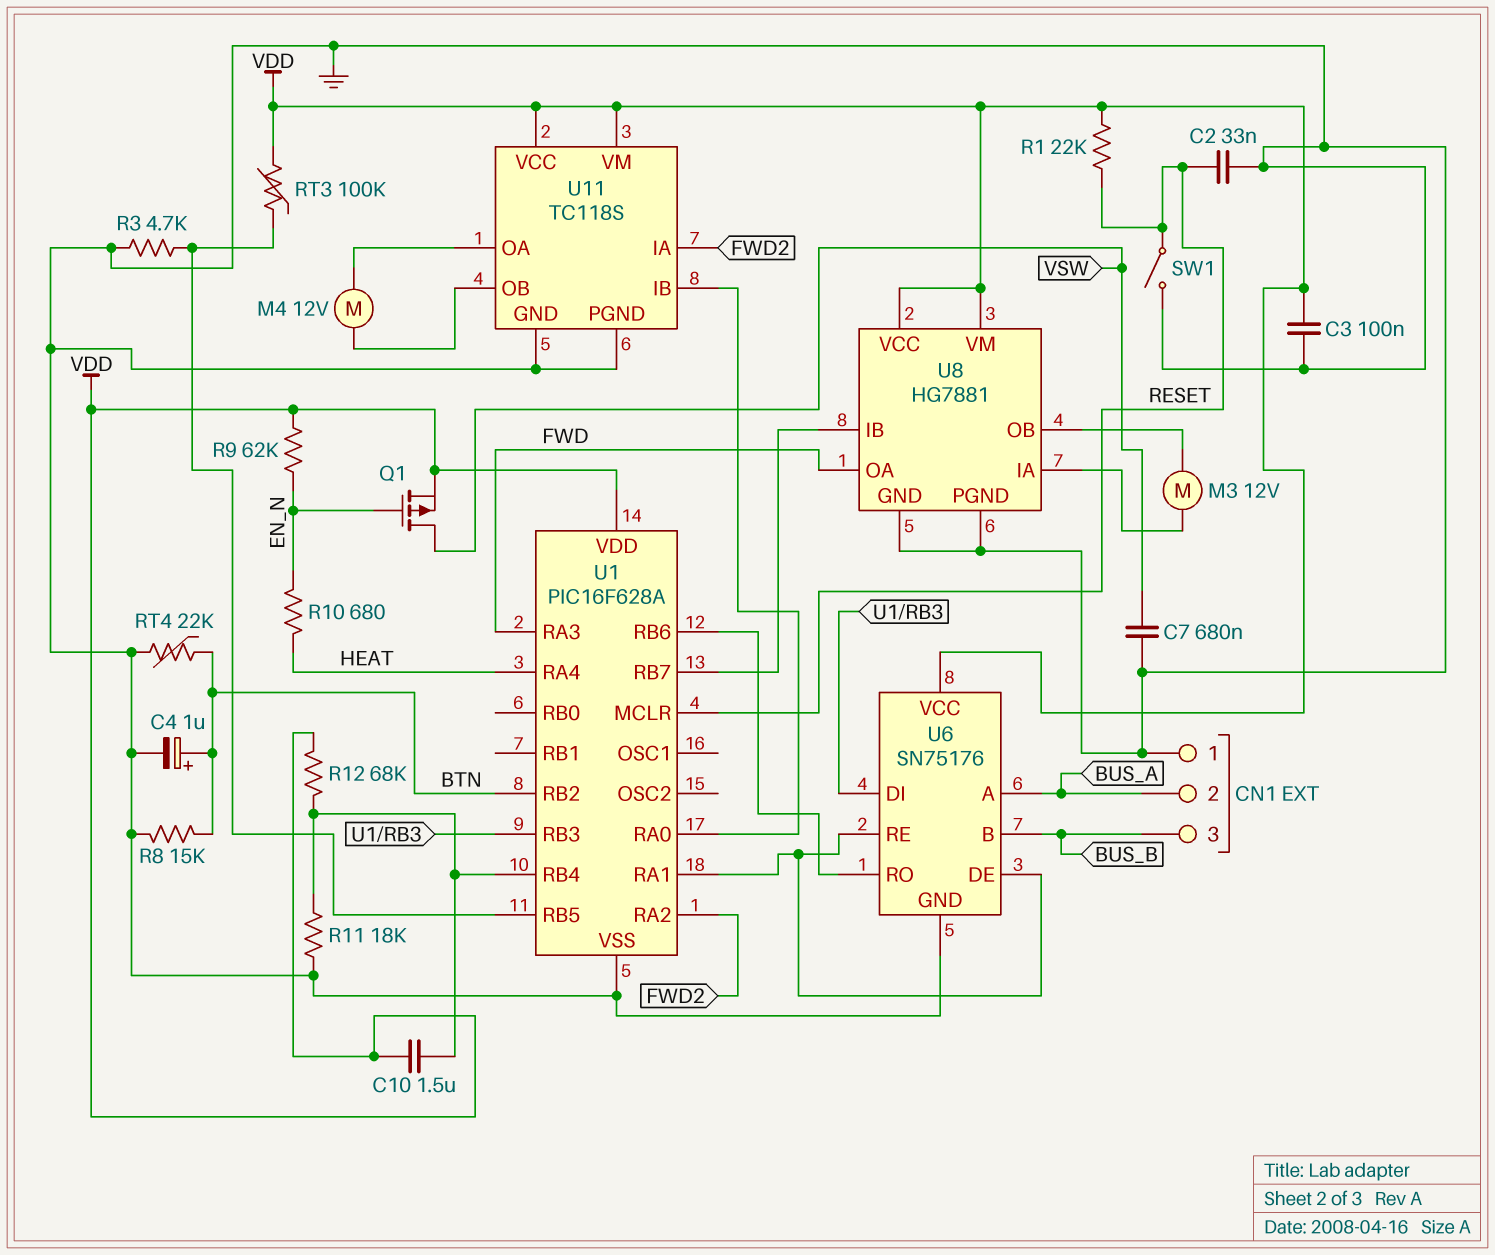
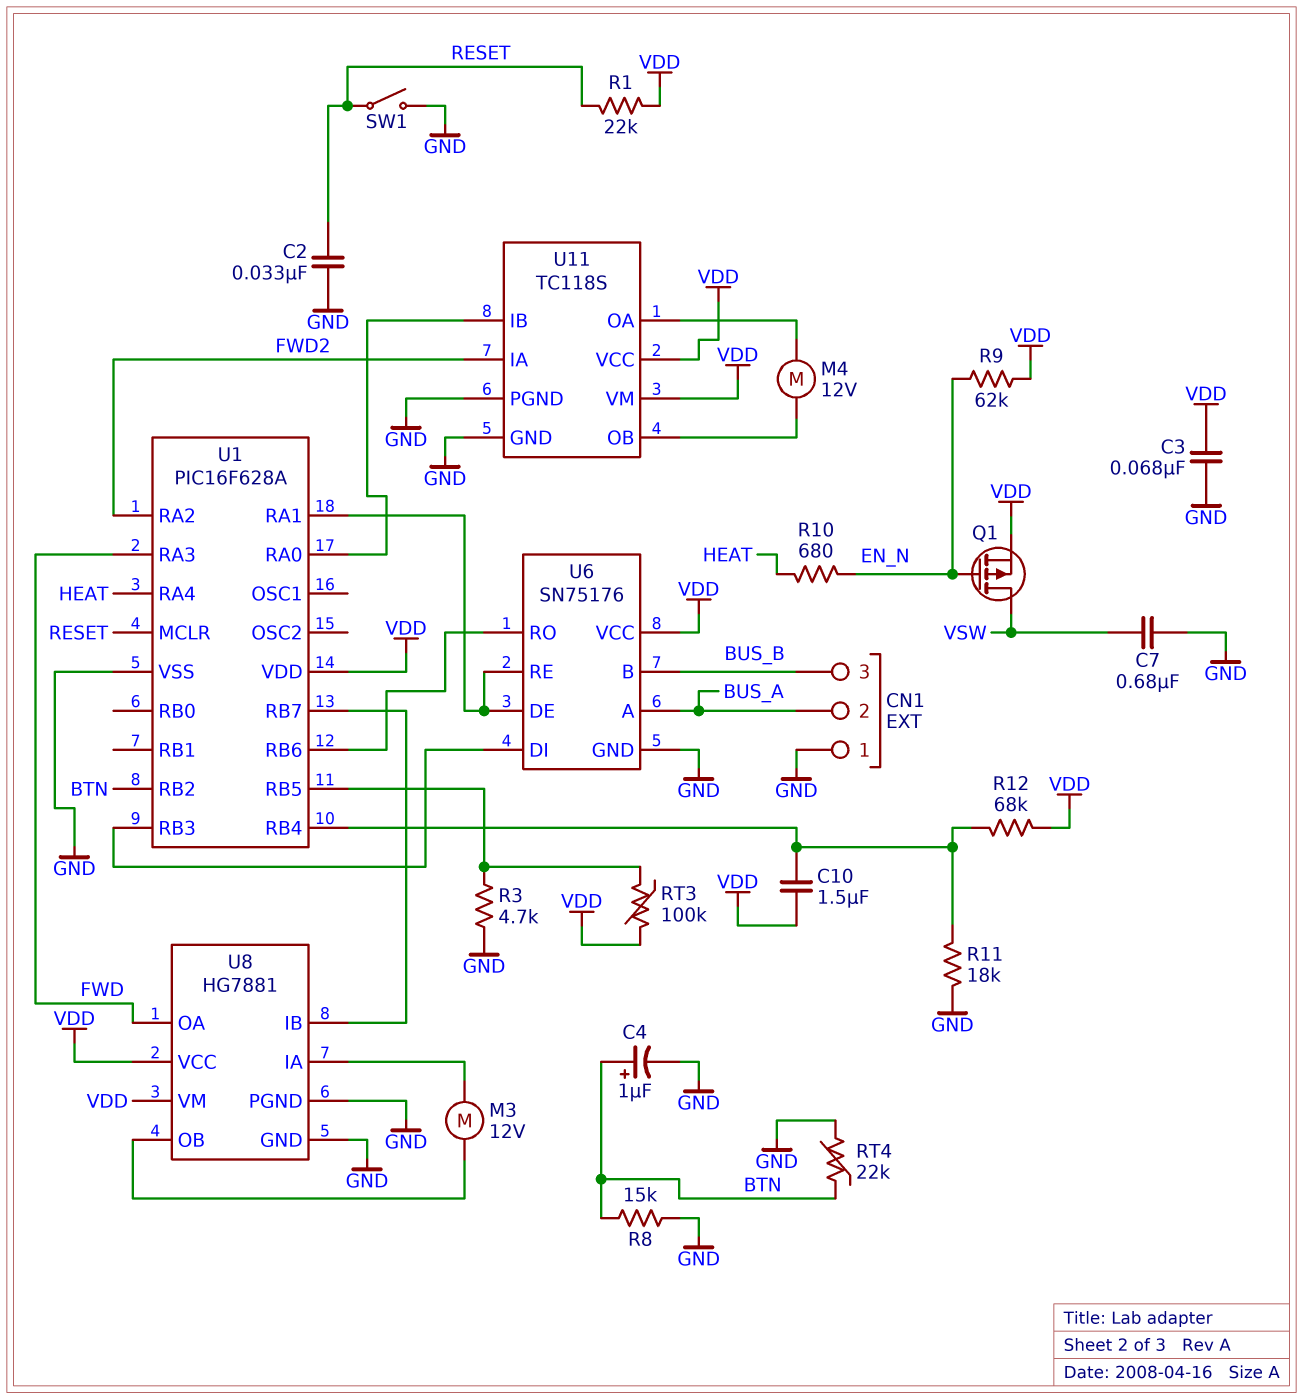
C3: 100nF (GND, VDD) -> 68nF (GND, VDD)

